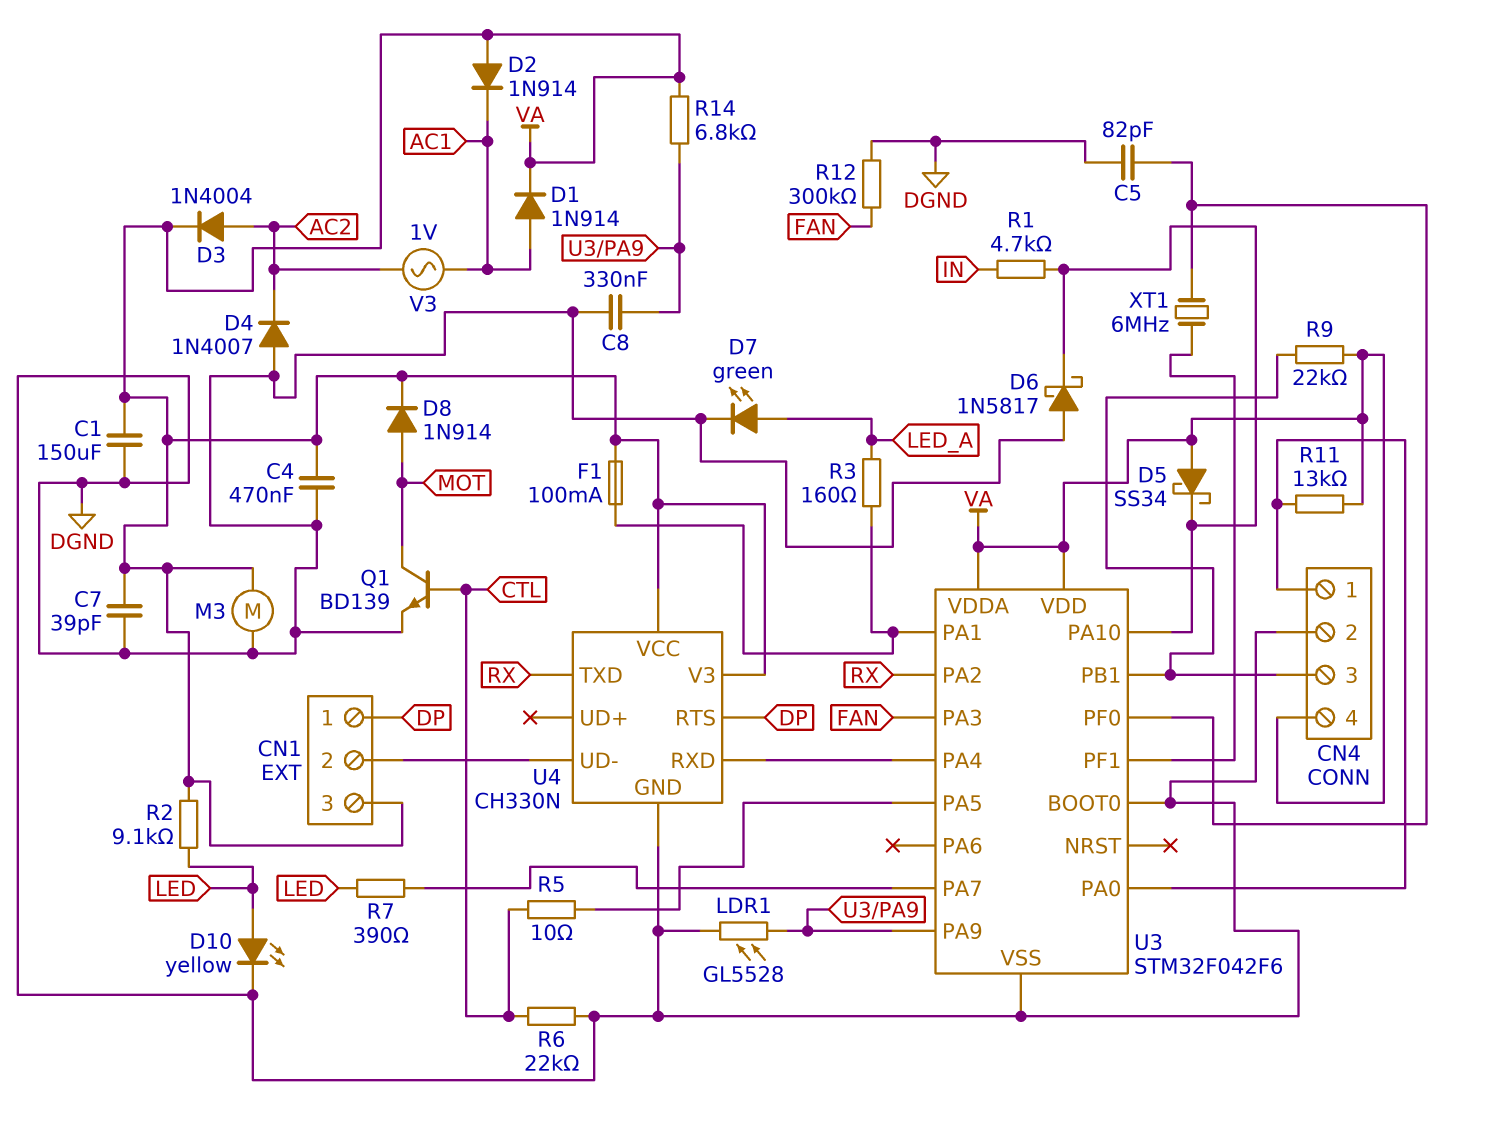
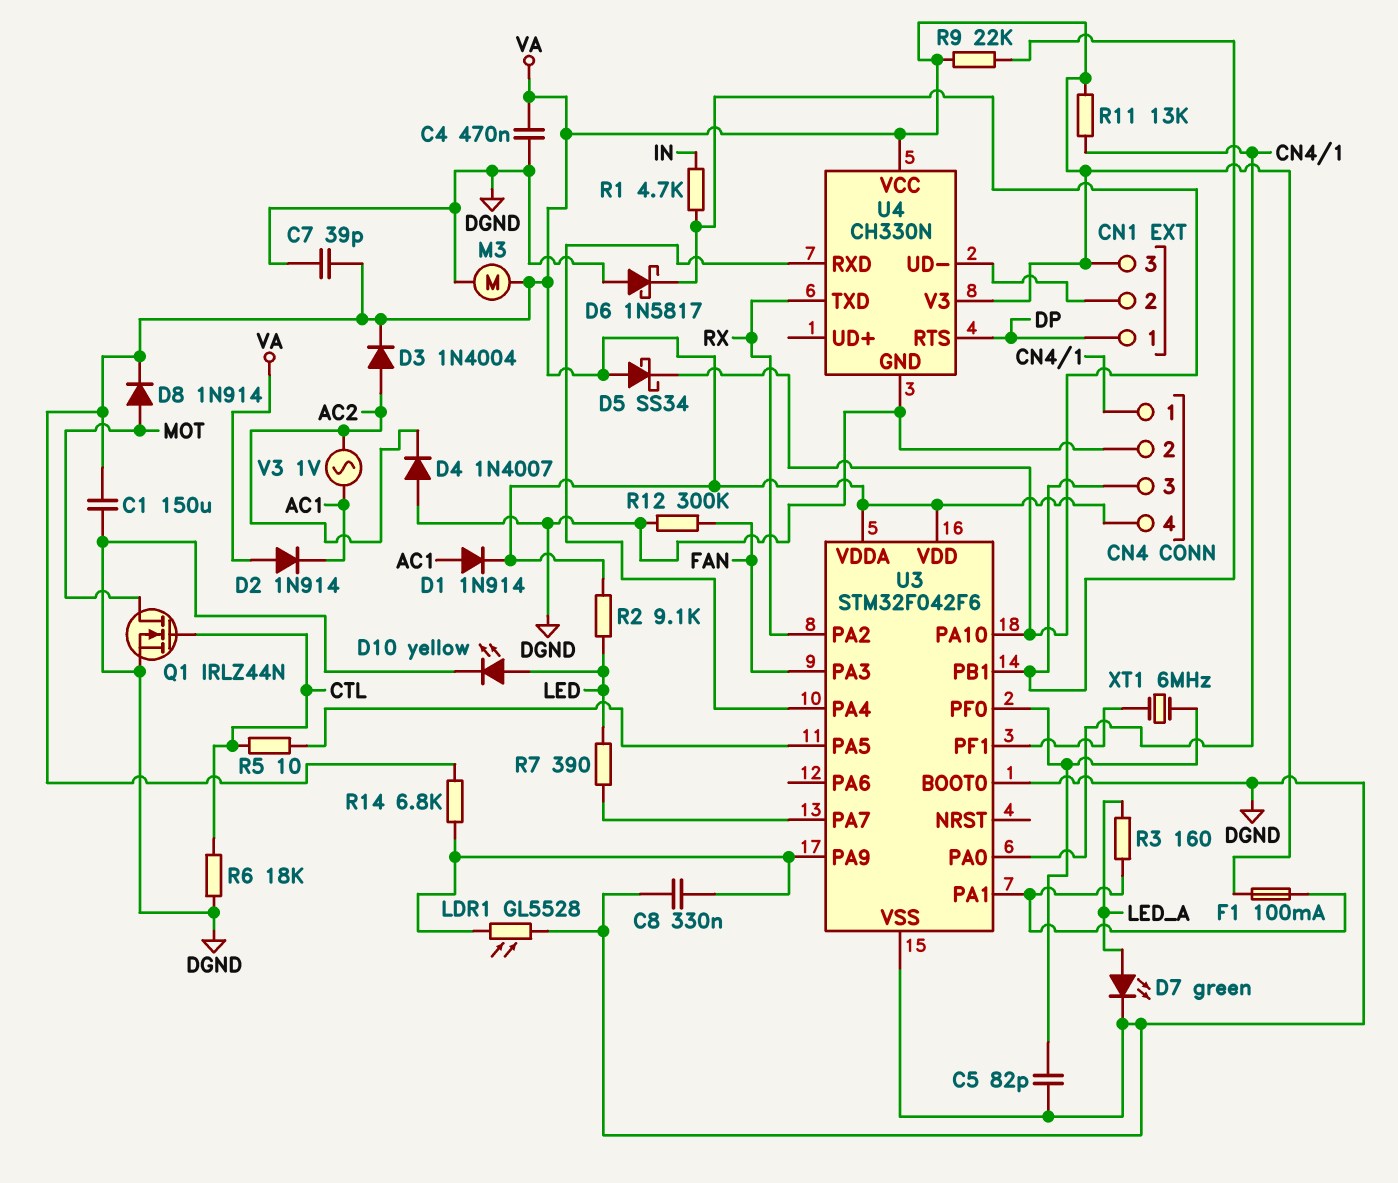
Q1: NPN BD139 (B CTL, C MOT, E DGND) -> NMOS IRLZ44N (G CTL, D MOT, S DGND)
R6: 22k (CTL, DGND) -> 18k (CTL, DGND)

